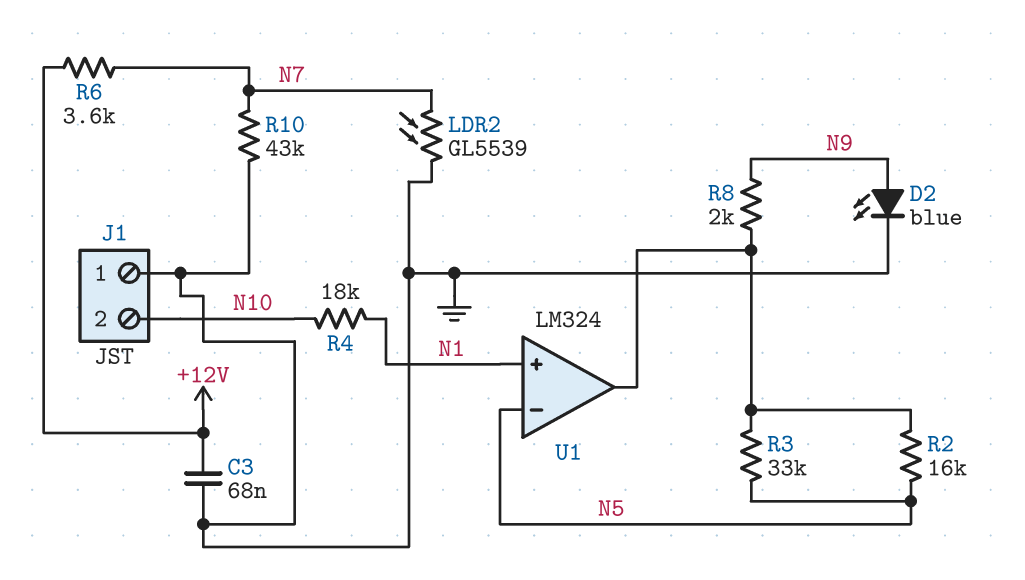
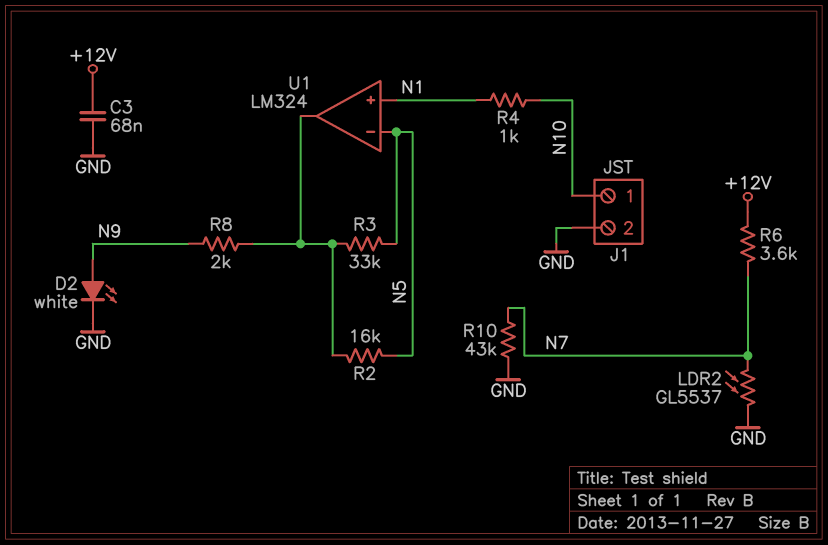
D2: LED blue (A N9, K GND) -> LED white (A N9, K GND)
J1 pin 1: GND -> N10
J1 pin 2: N10 -> GND
LDR2: GL5539 (GND, N7) -> GL5537 (GND, N7)
R4: 18k (N1, N10) -> 1k (N1, N10)

